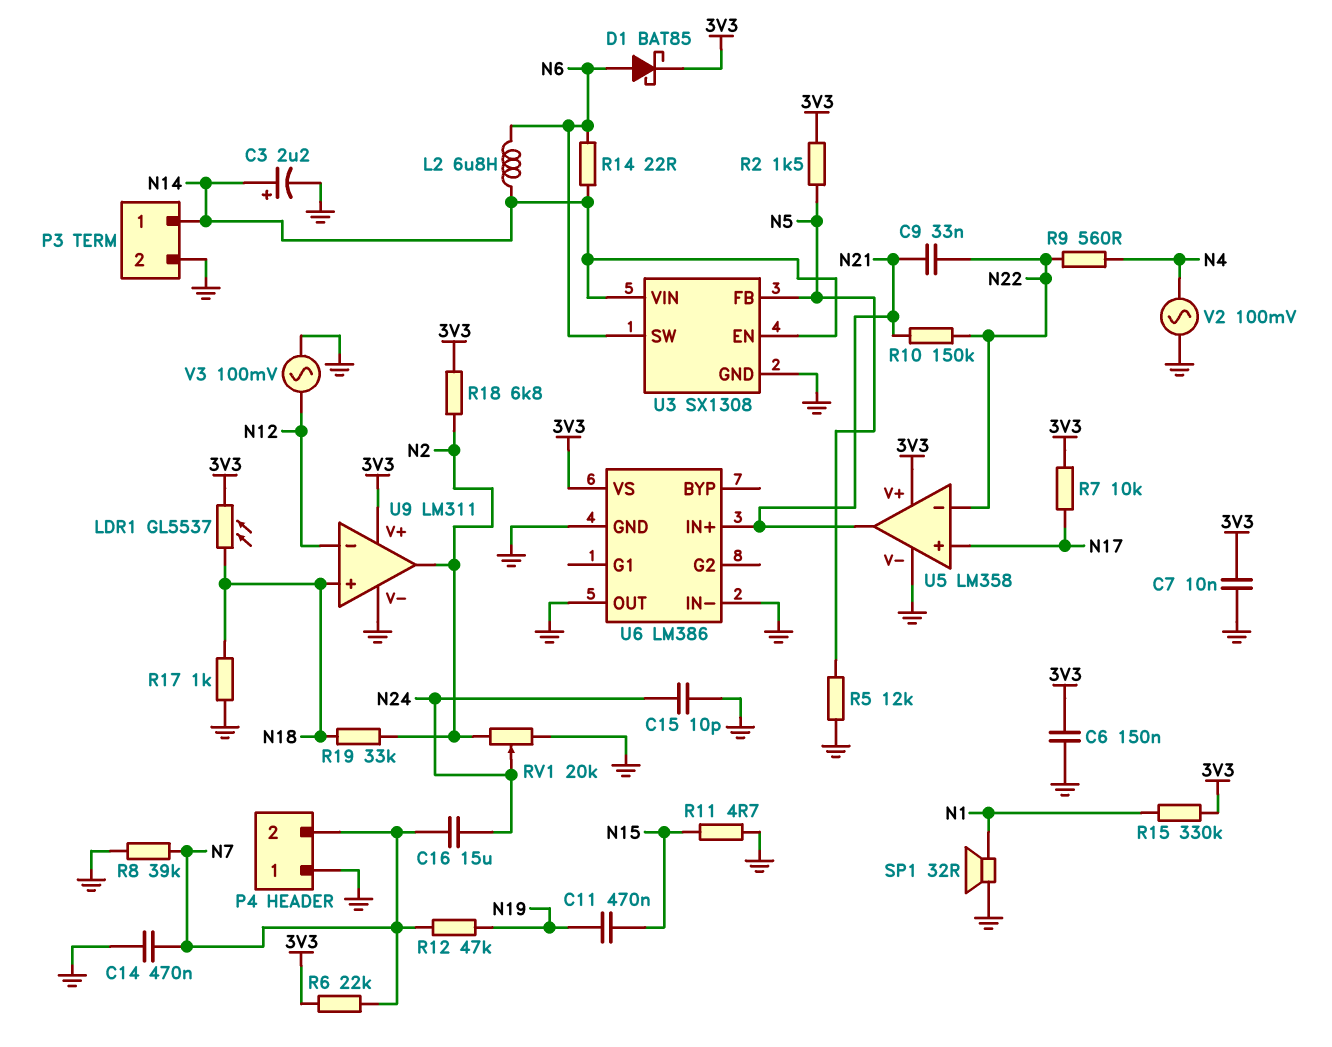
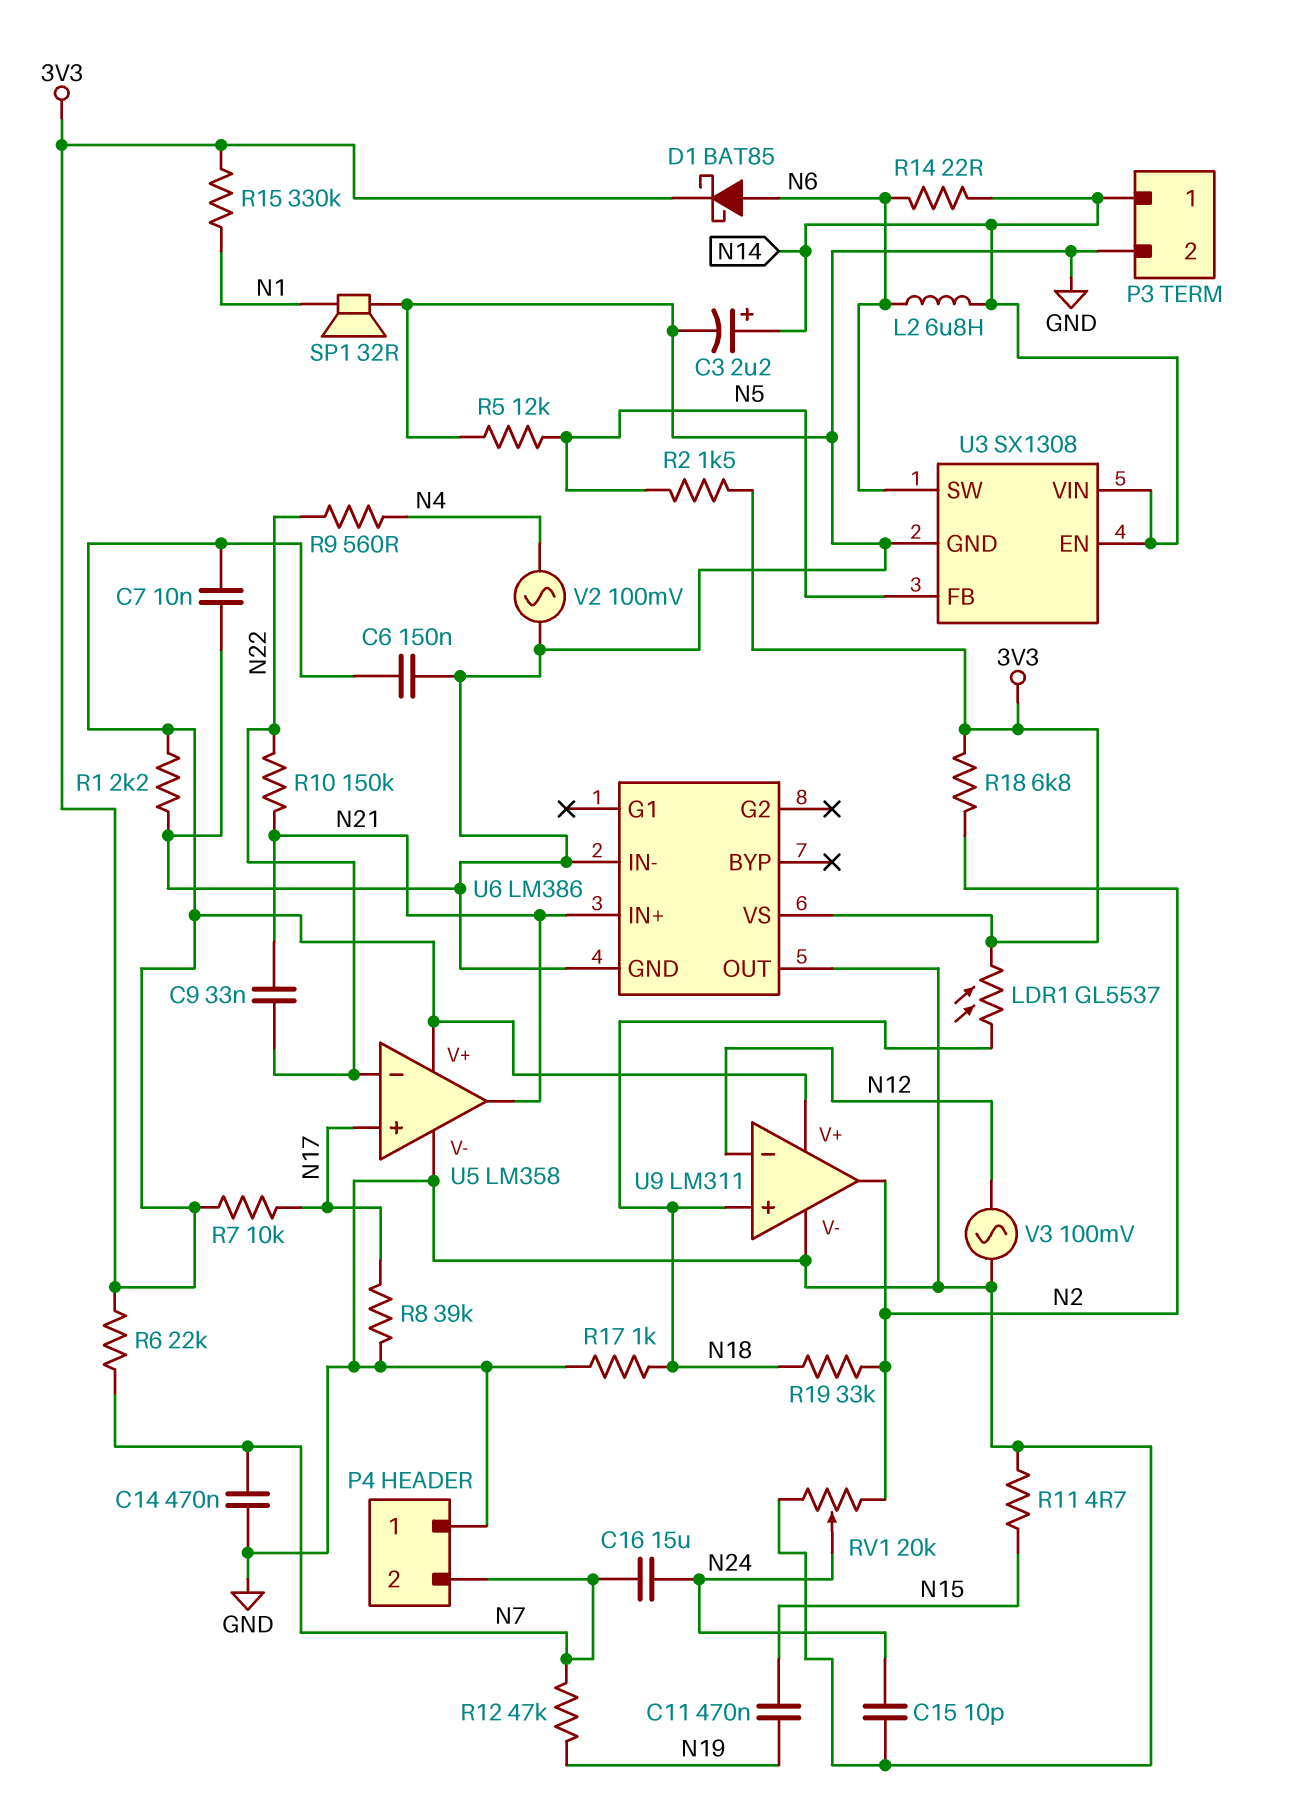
R1: none -> 2.2k (3V3, GND)
R8: 39k (GND, N7) -> 39k (GND, N17)

